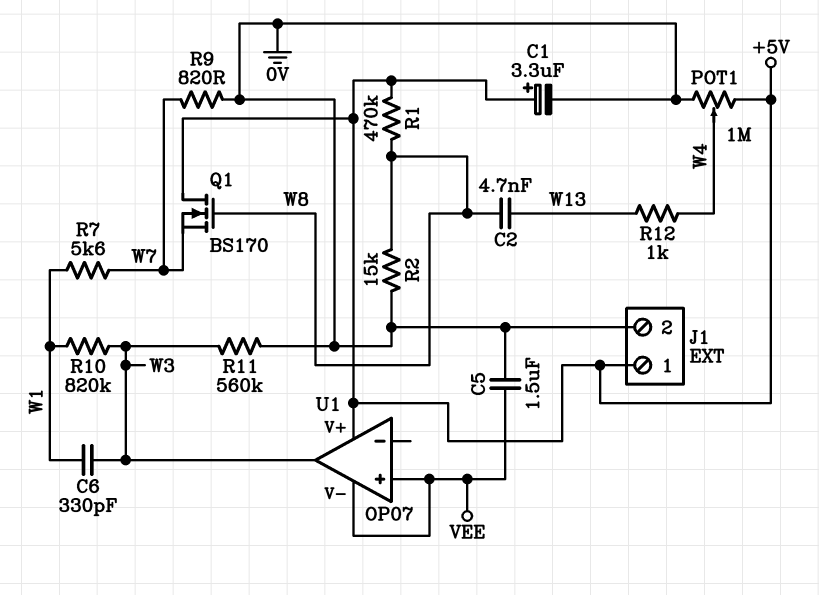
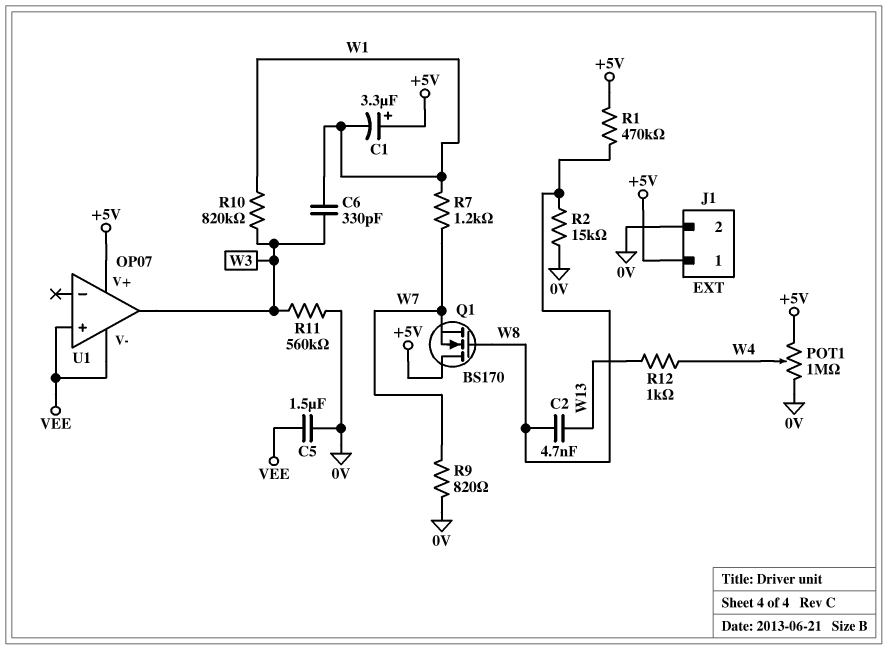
C1: 3.3uF (plus +5V, minus 0V) -> 3.3uF (plus +5V, minus W1)
R7: 5.6k (W1, W7) -> 1.2k (W1, W7)

